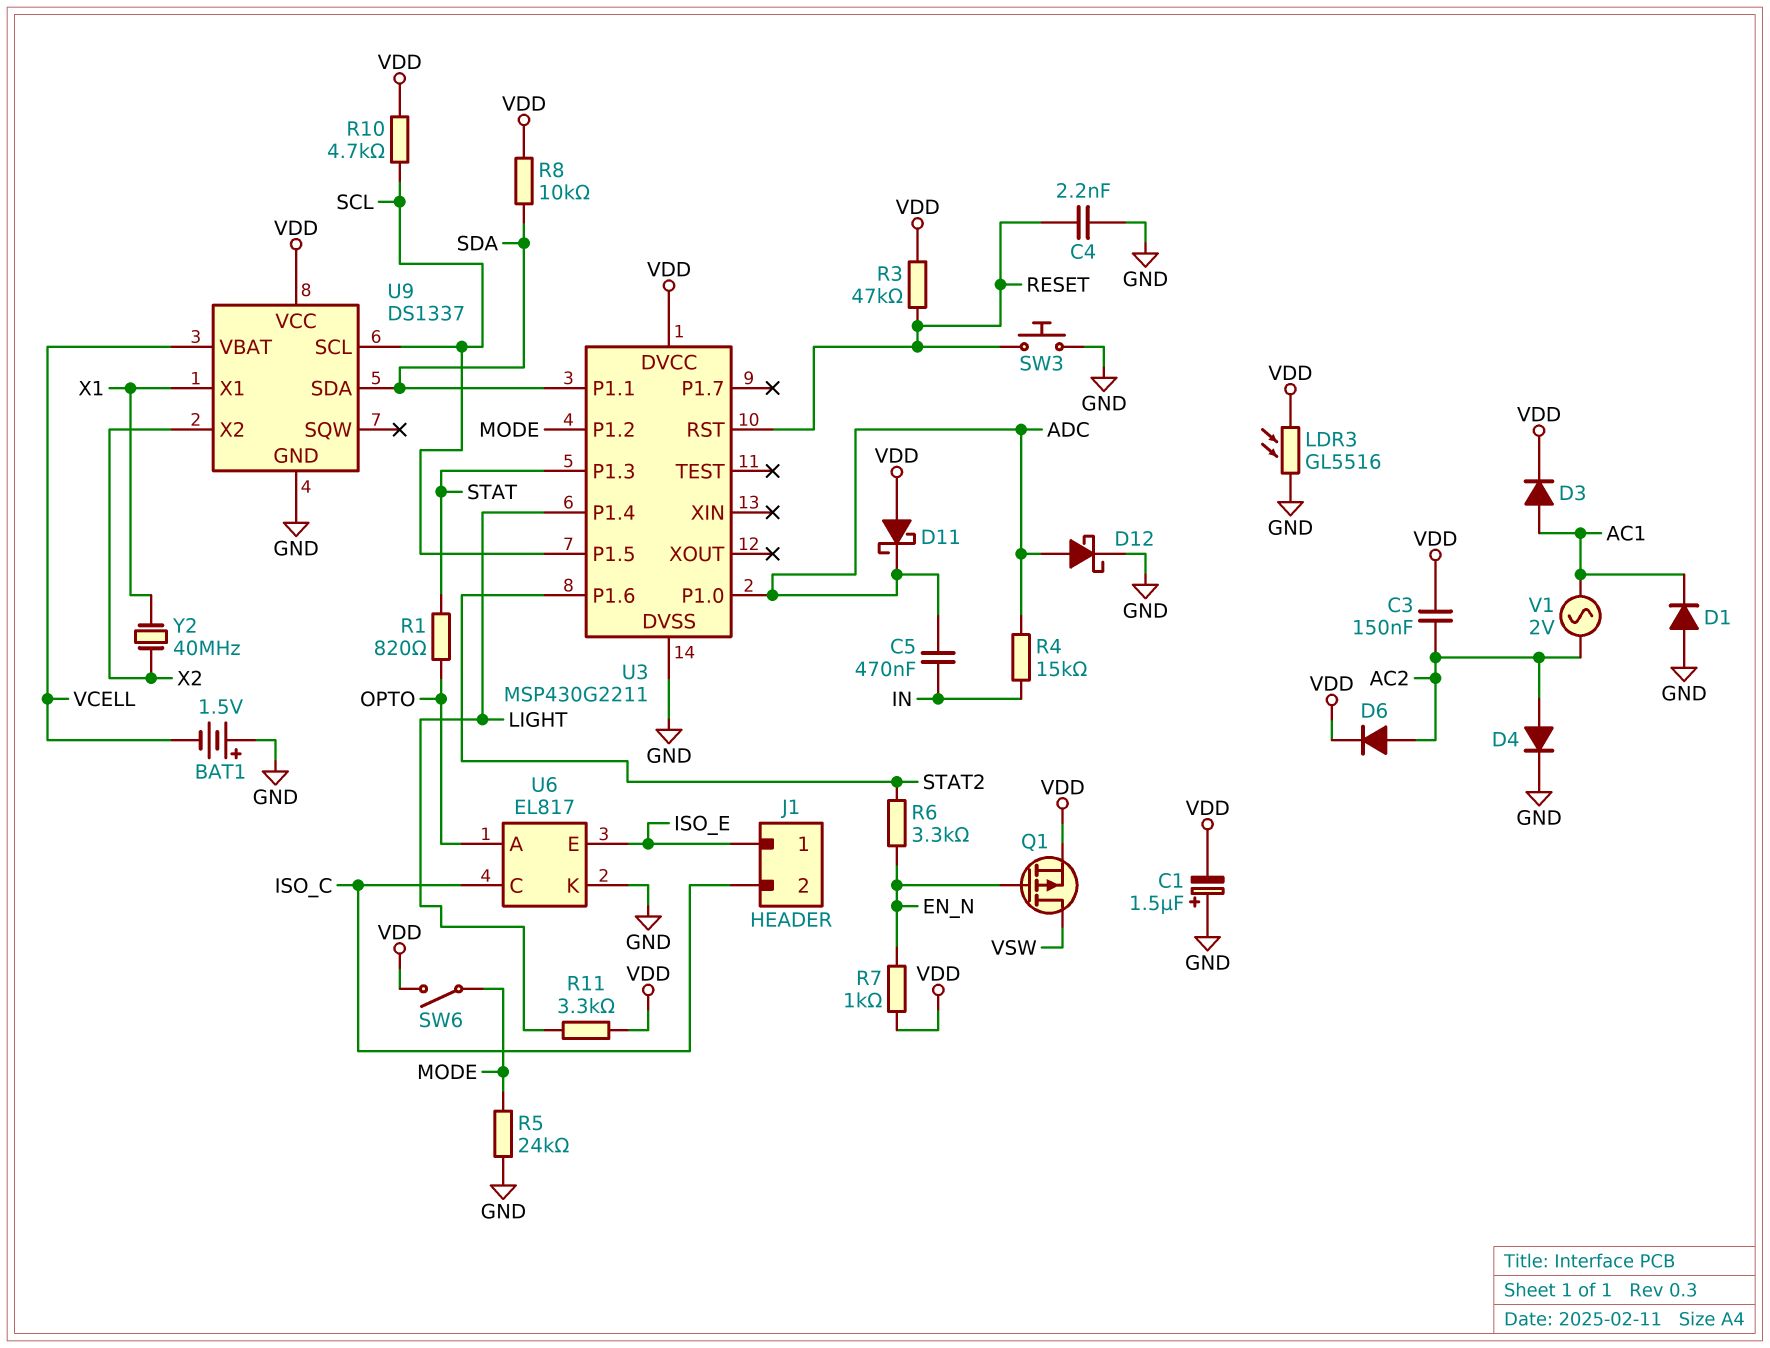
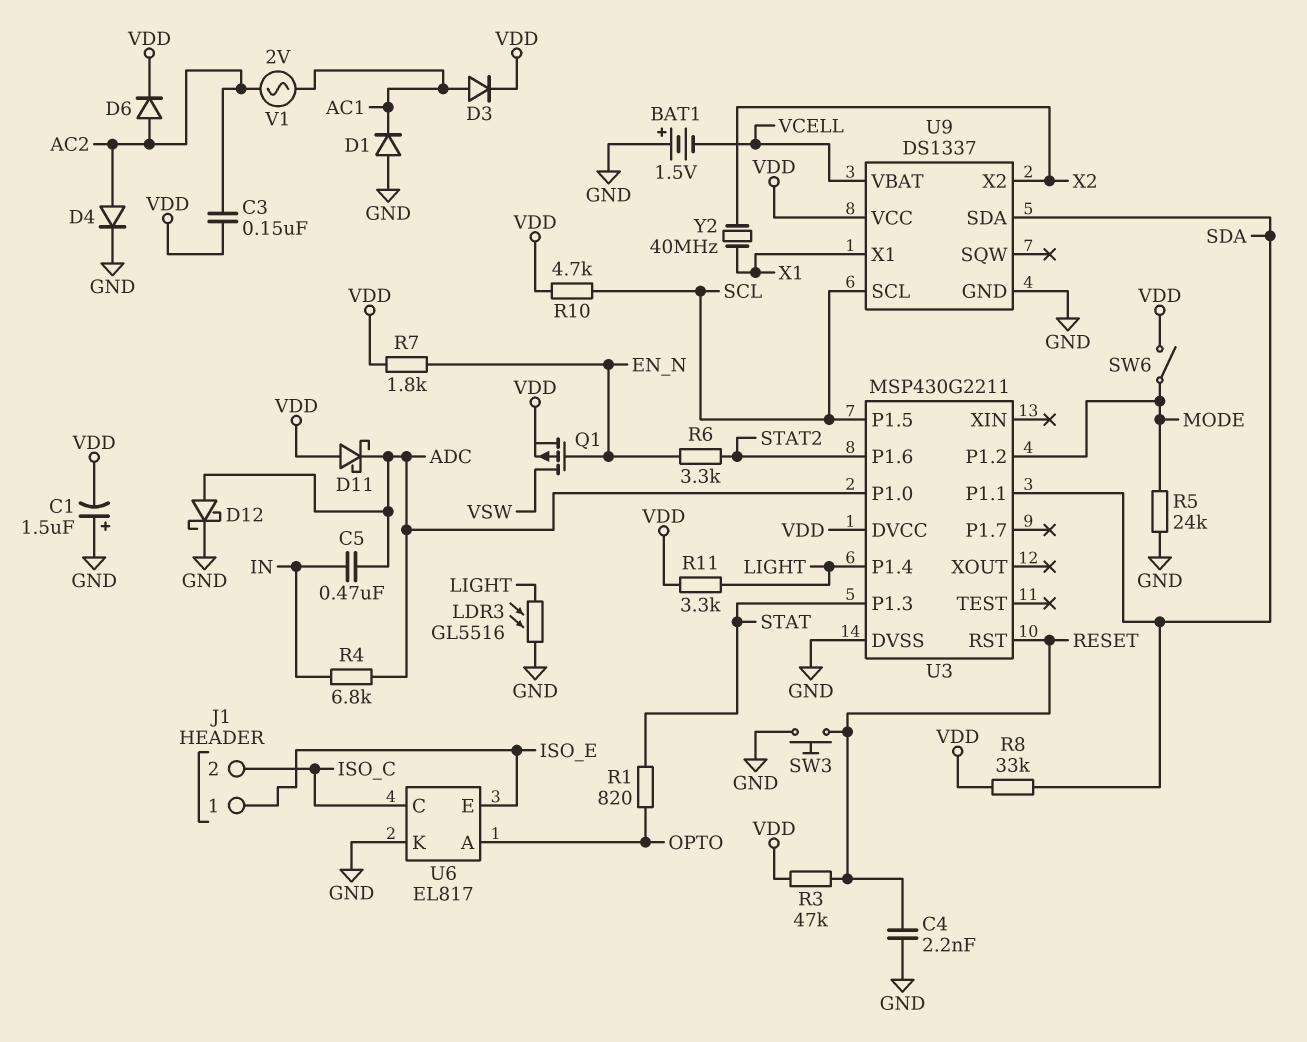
LDR3: GL5516 (GND, VDD) -> GL5516 (GND, LIGHT)
R4: 15k (ADC, IN) -> 6.8k (ADC, IN)
R7: 1k (EN_N, VDD) -> 1.8k (EN_N, VDD)
R8: 10k (SDA, VDD) -> 33k (SDA, VDD)

